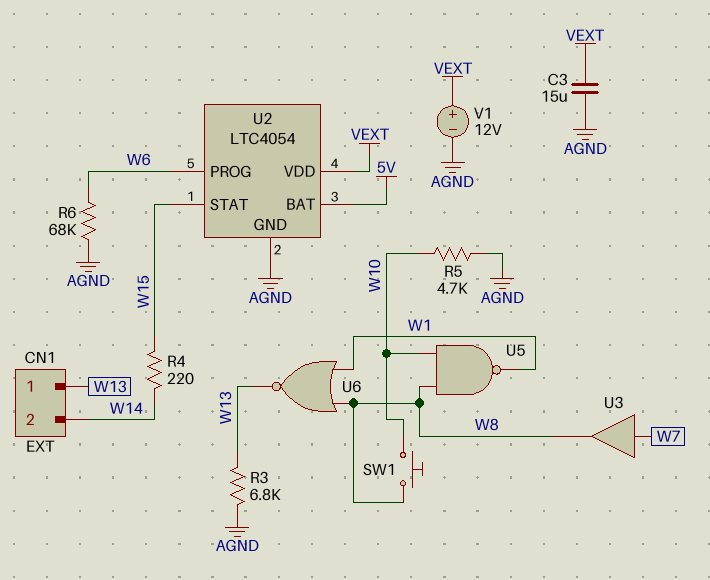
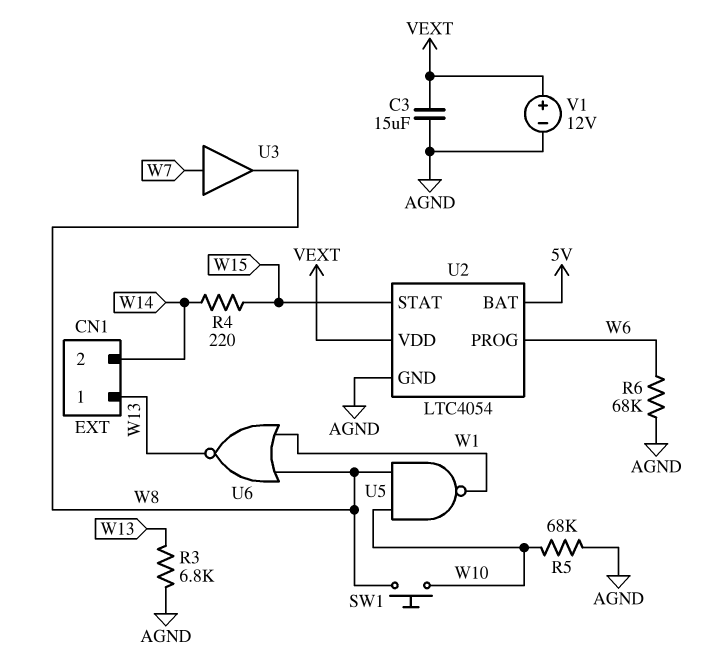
R5: 4.7k (AGND, W10) -> 68k (AGND, W10)

